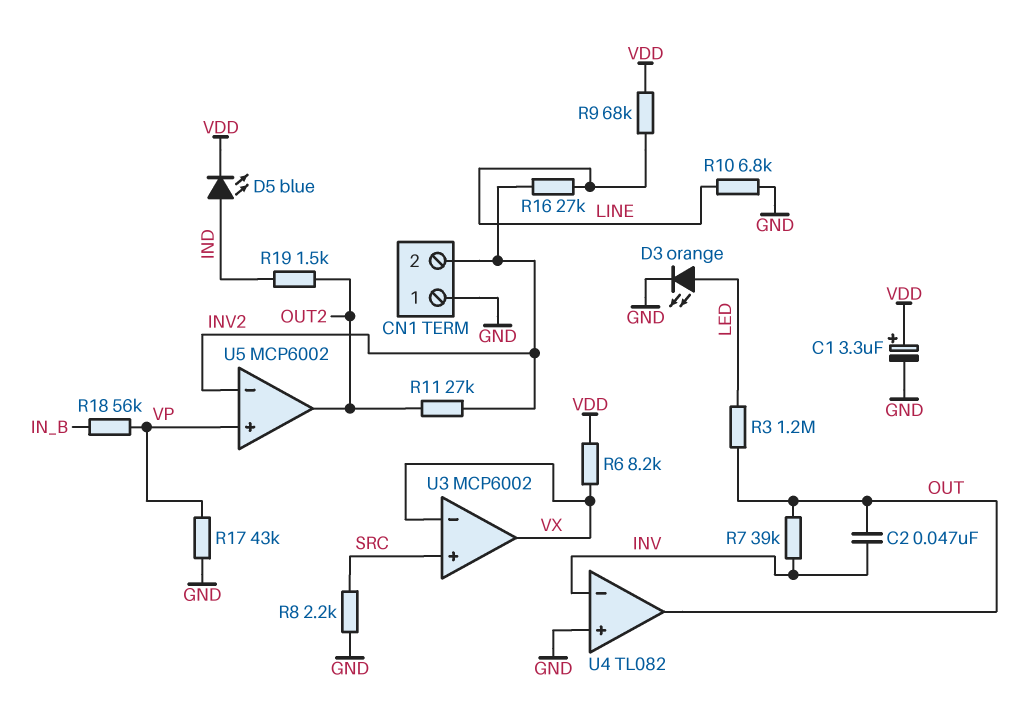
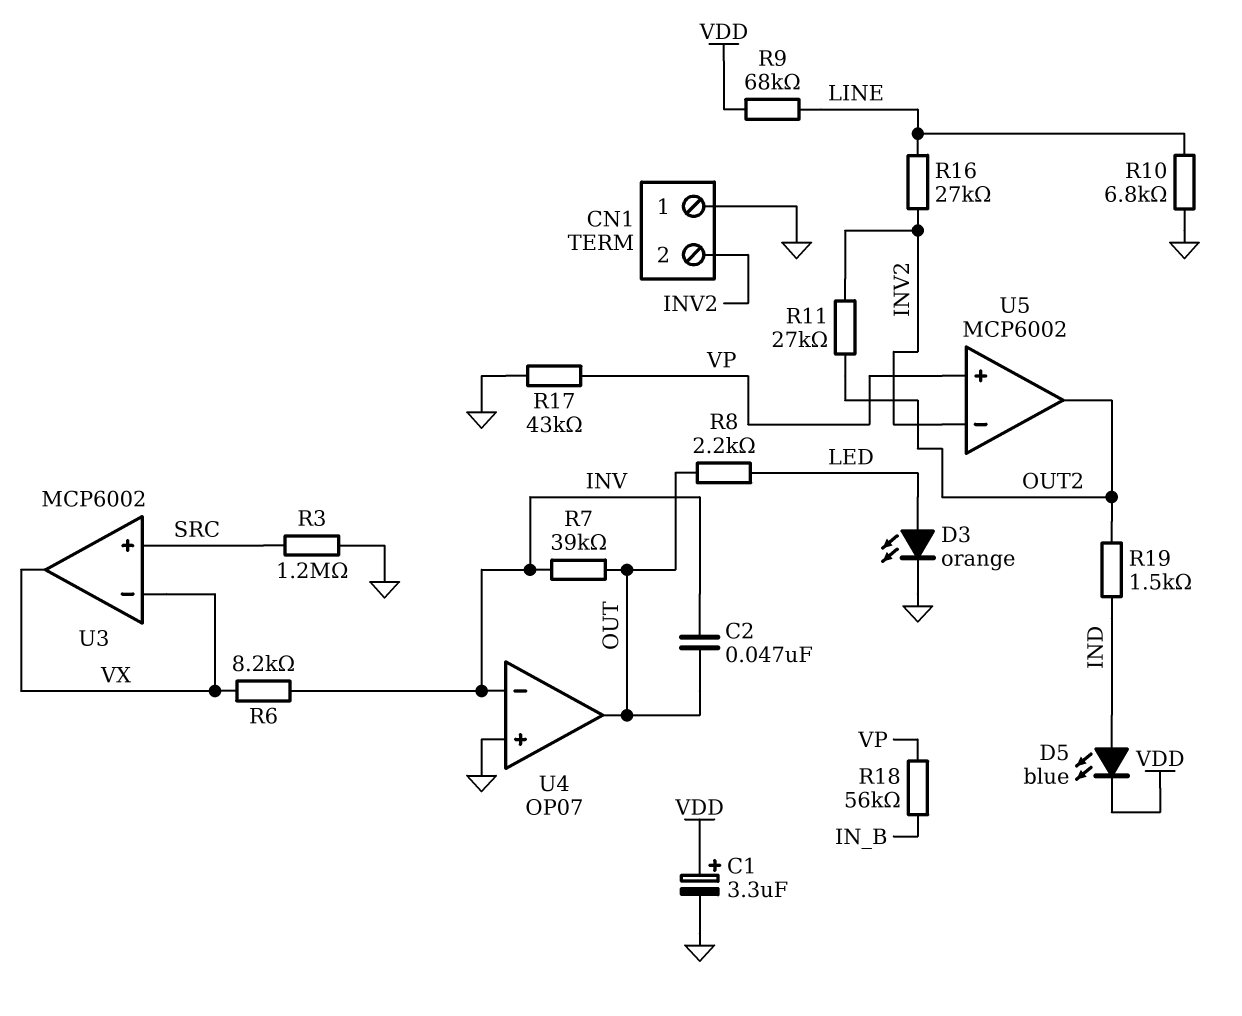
R3: 1.2M (LED, OUT) -> 1.2M (GND, SRC)
R6: 8.2k (VDD, VX) -> 8.2k (INV, VX)
R8: 2.2k (GND, SRC) -> 2.2k (LED, OUT)
U4: TL082 -> OP07

